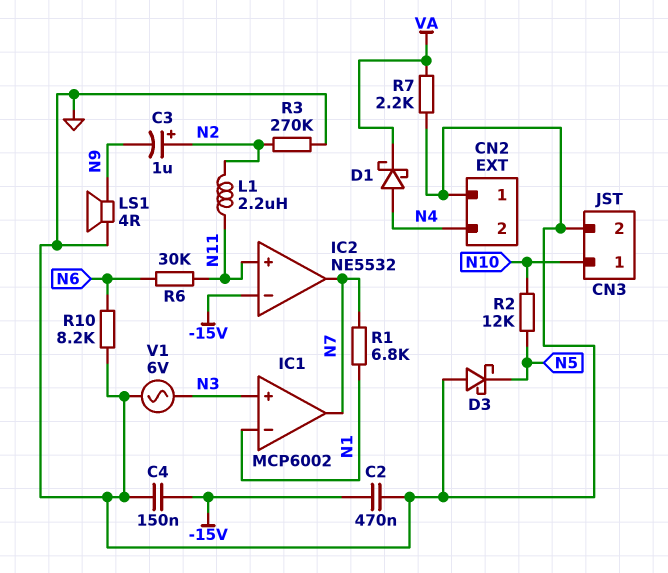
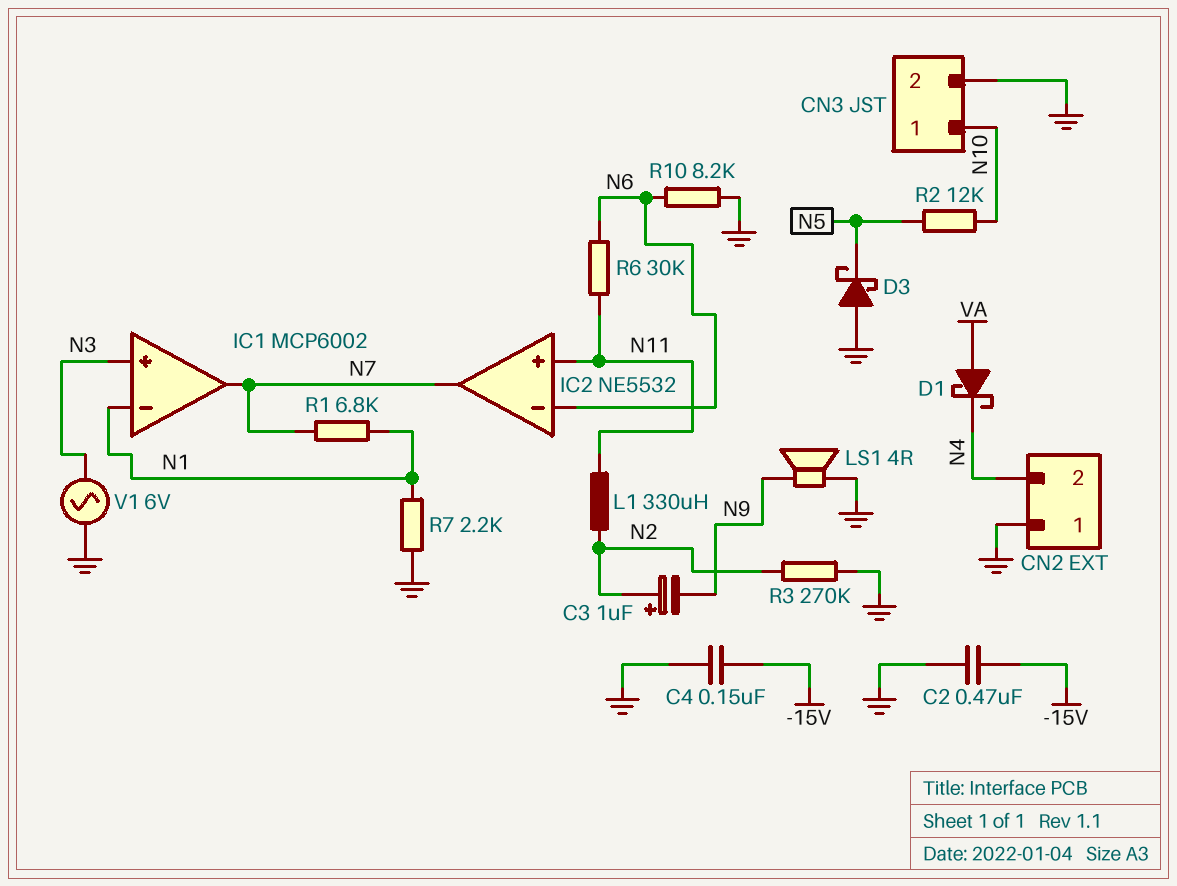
D1: schottky (A N4, K VA) -> schottky (A VA, K N4)
IC2 pin in-: -15V -> N6
L1: 2.2uH (N2, N11) -> 330uH (N2, N11)
R7: 2.2k (GND, VA) -> 2.2k (GND, N1)

